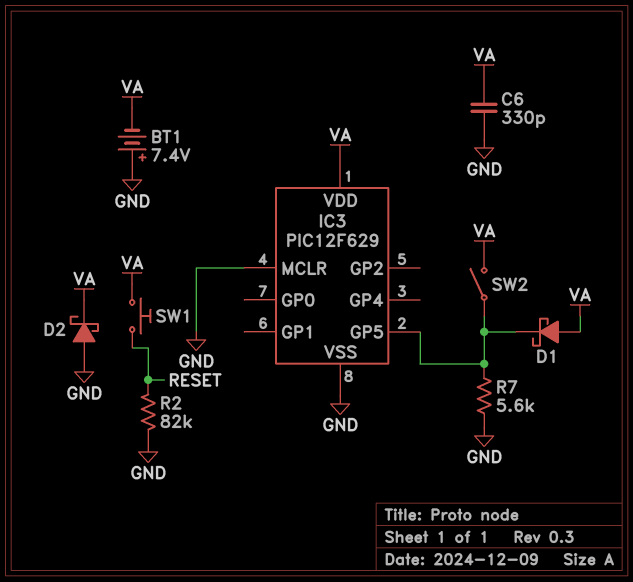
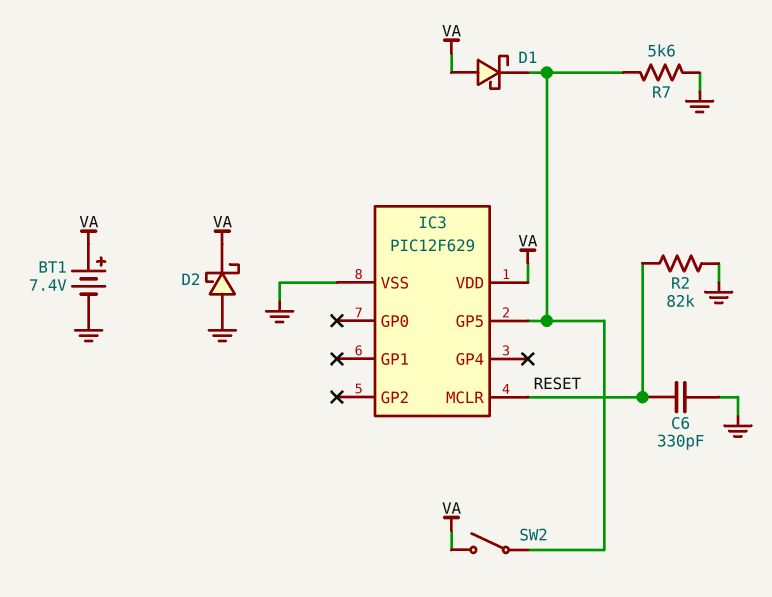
BT1: 7.4V (plus GND, minus VA) -> 7.4V (plus VA, minus GND)
C6: 330pF (GND, VA) -> 330pF (GND, RESET)
IC3 pin MCLR: GND -> RESET
SW1: button (RESET, VA) -> none

